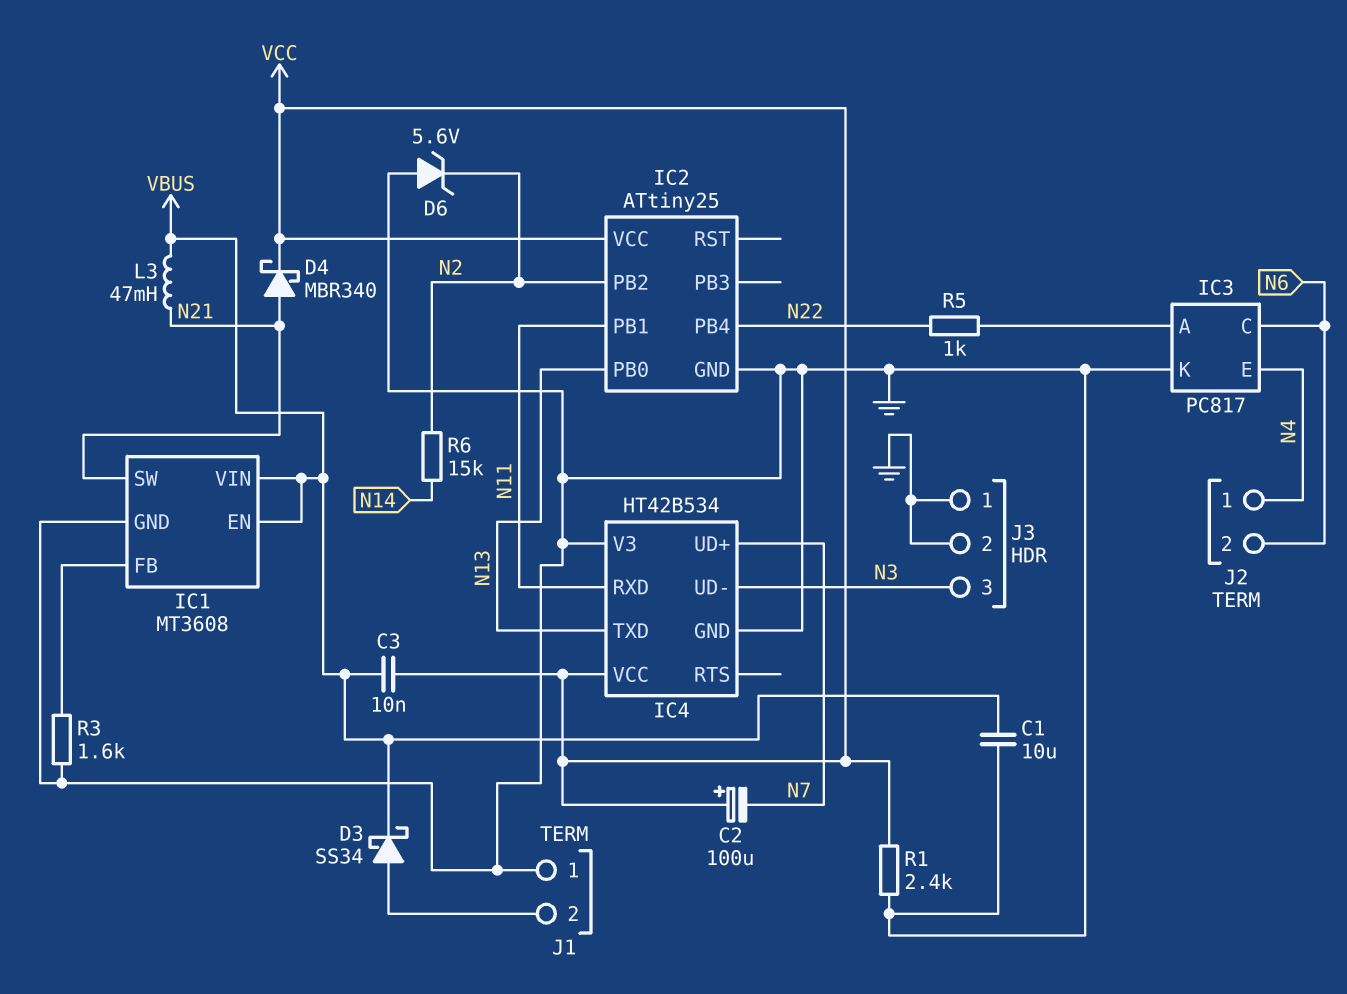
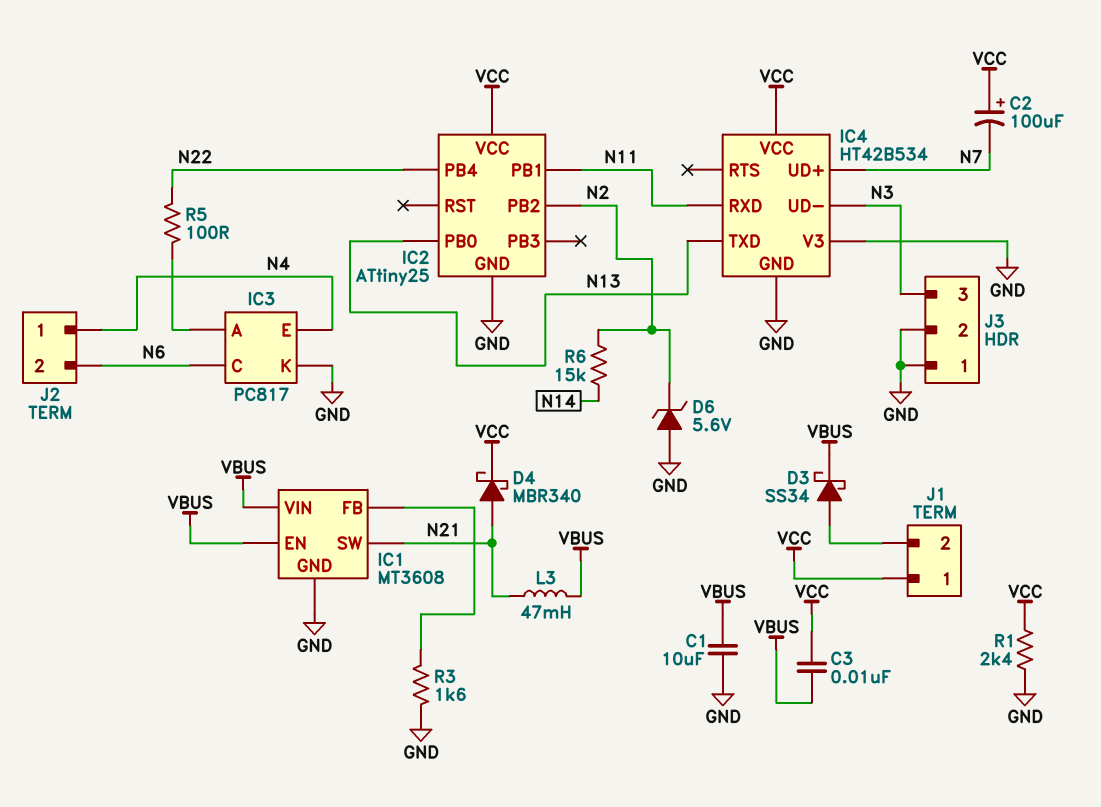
J1 pin 1: GND -> VCC
R5: 1k (IC3/A, N22) -> 100 (IC3/A, N22)

